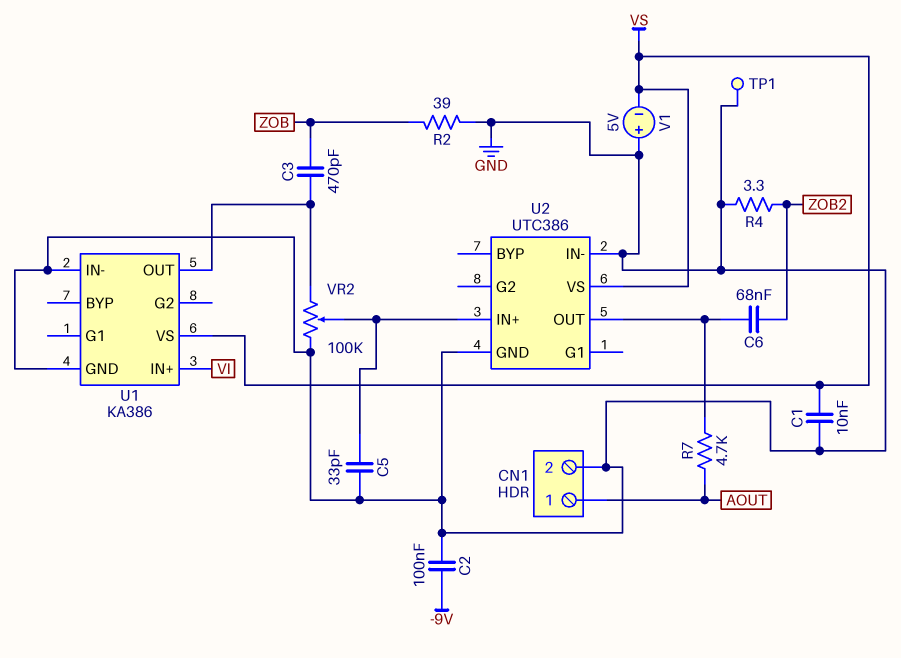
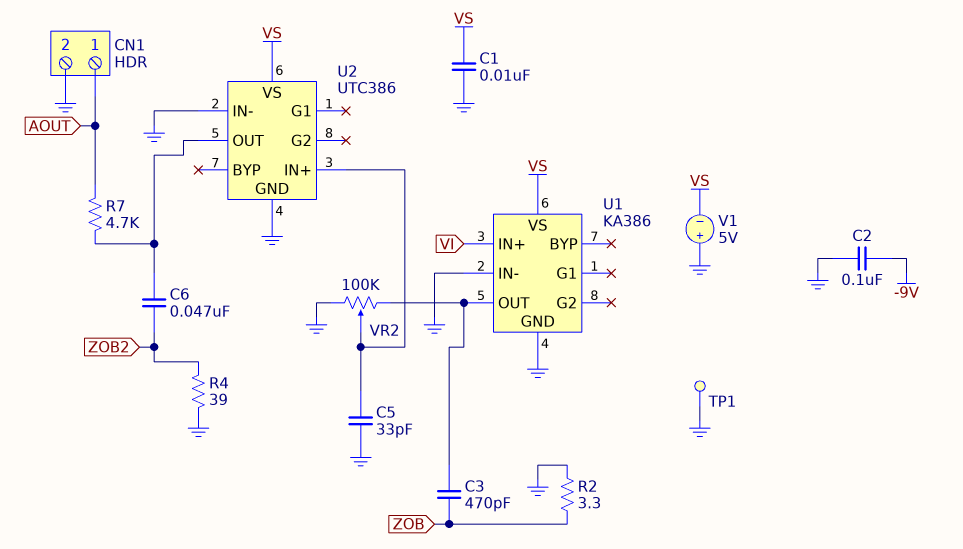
C6: 68nF (U2/OUT, ZOB2) -> 47nF (U2/OUT, ZOB2)
R2: 39 (GND, ZOB) -> 3.3 (GND, ZOB)
R4: 3.3 (GND, ZOB2) -> 39 (GND, ZOB2)

